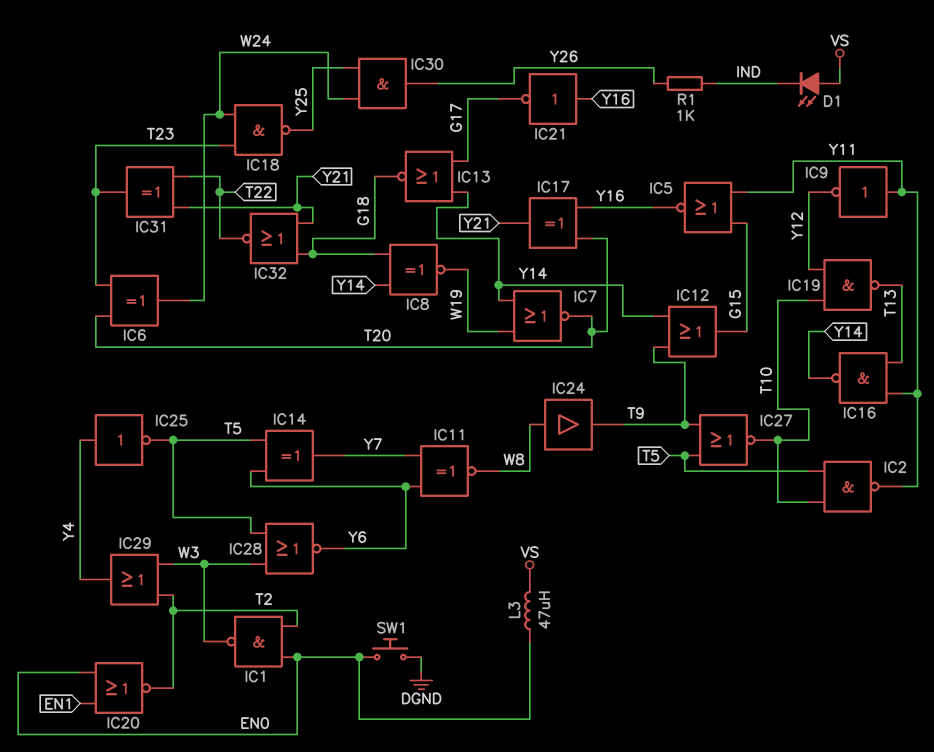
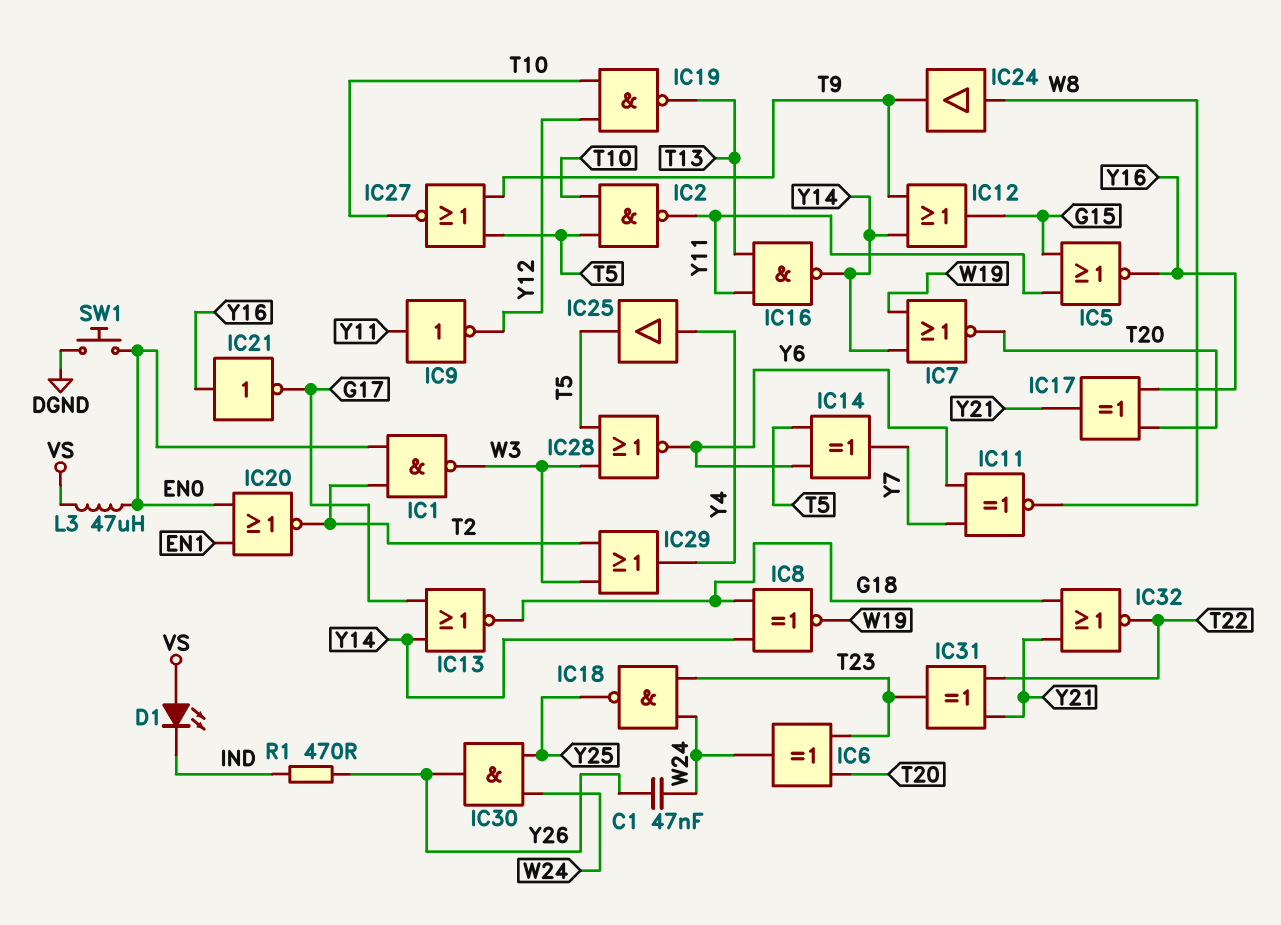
C1: none -> 47nF (W24, Y26)
IC25: NOT (in Y4, out T5) -> buffer (in Y4, out T5)
R1: 1k (IND, Y26) -> 470 (IND, Y26)

